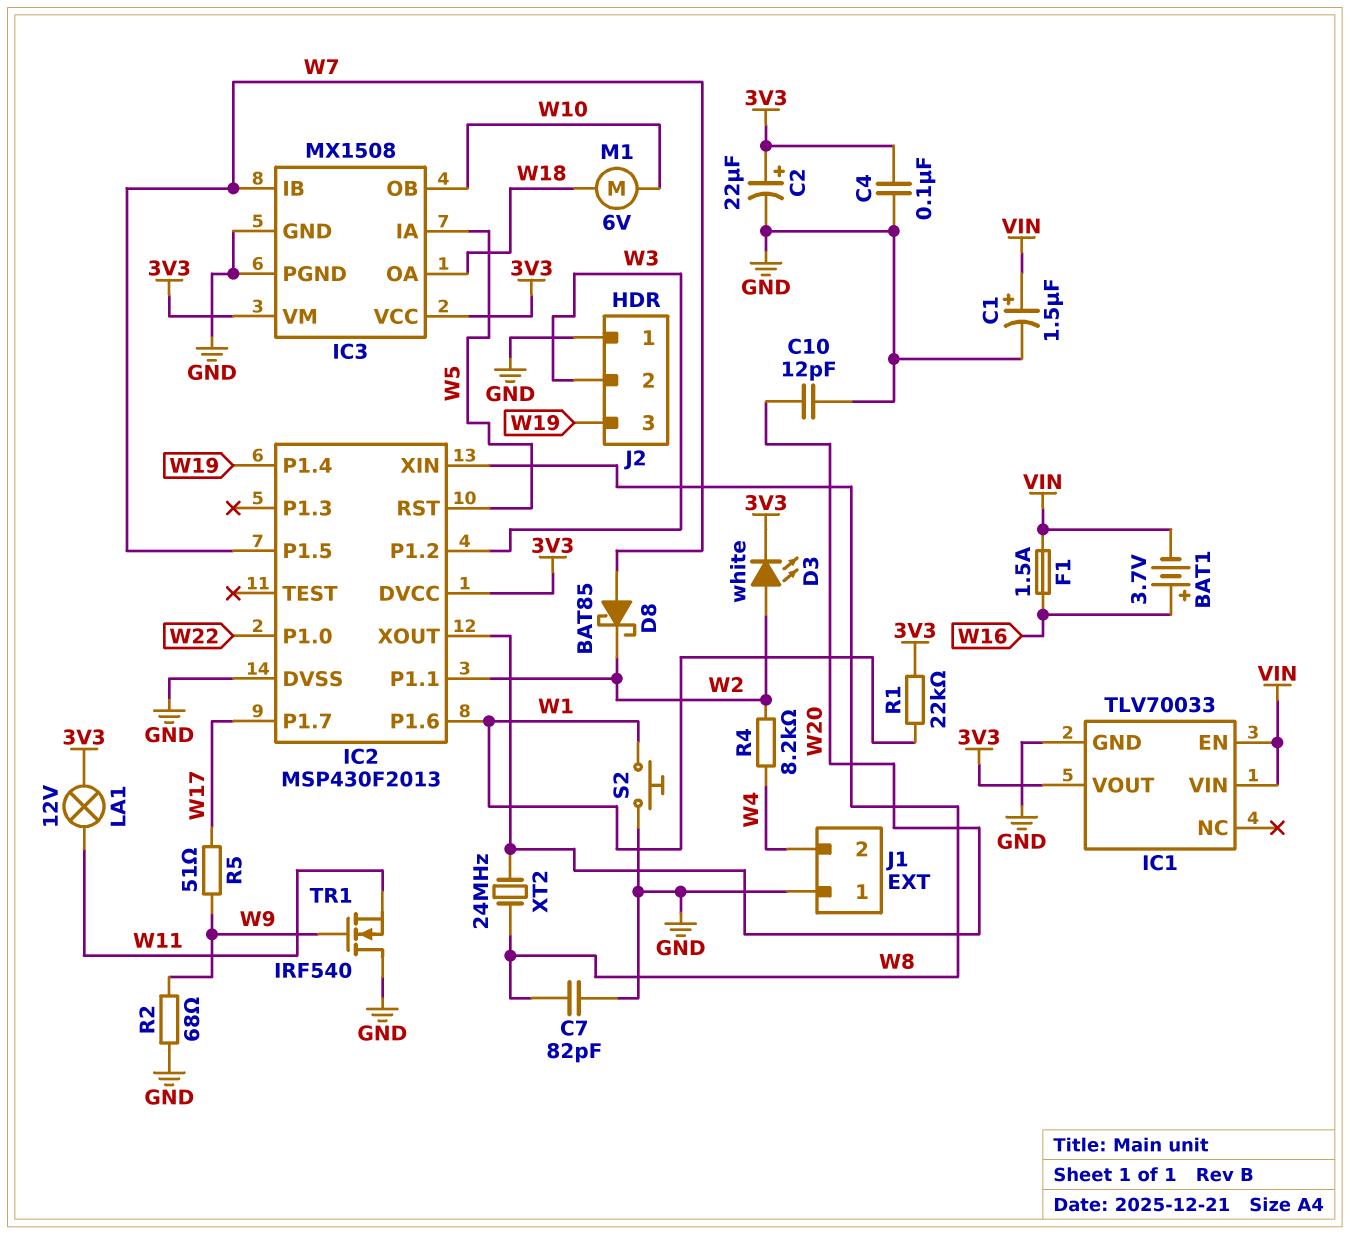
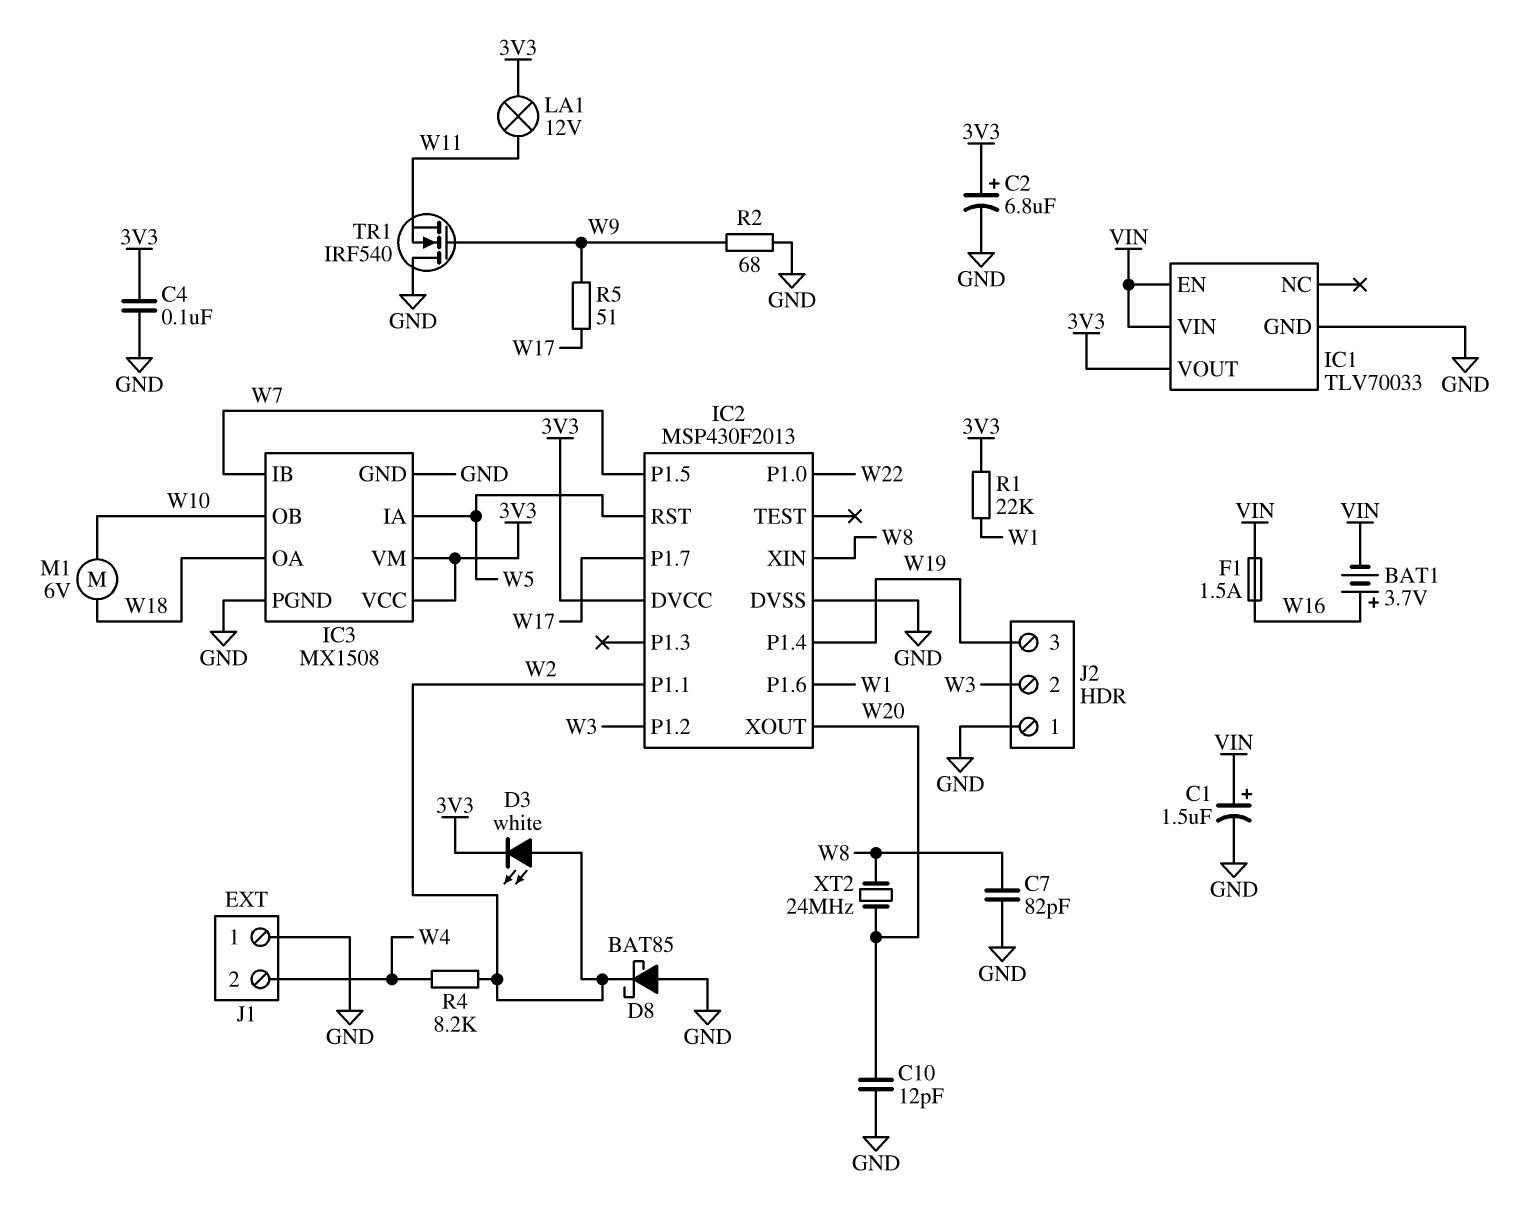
C2: 22uF (plus 3V3, minus GND) -> 6.8uF (plus 3V3, minus GND)
D8: schottky BAT85 (A W7, K W2) -> schottky BAT85 (A GND, K W2)
S2: button (GND, W1) -> none

